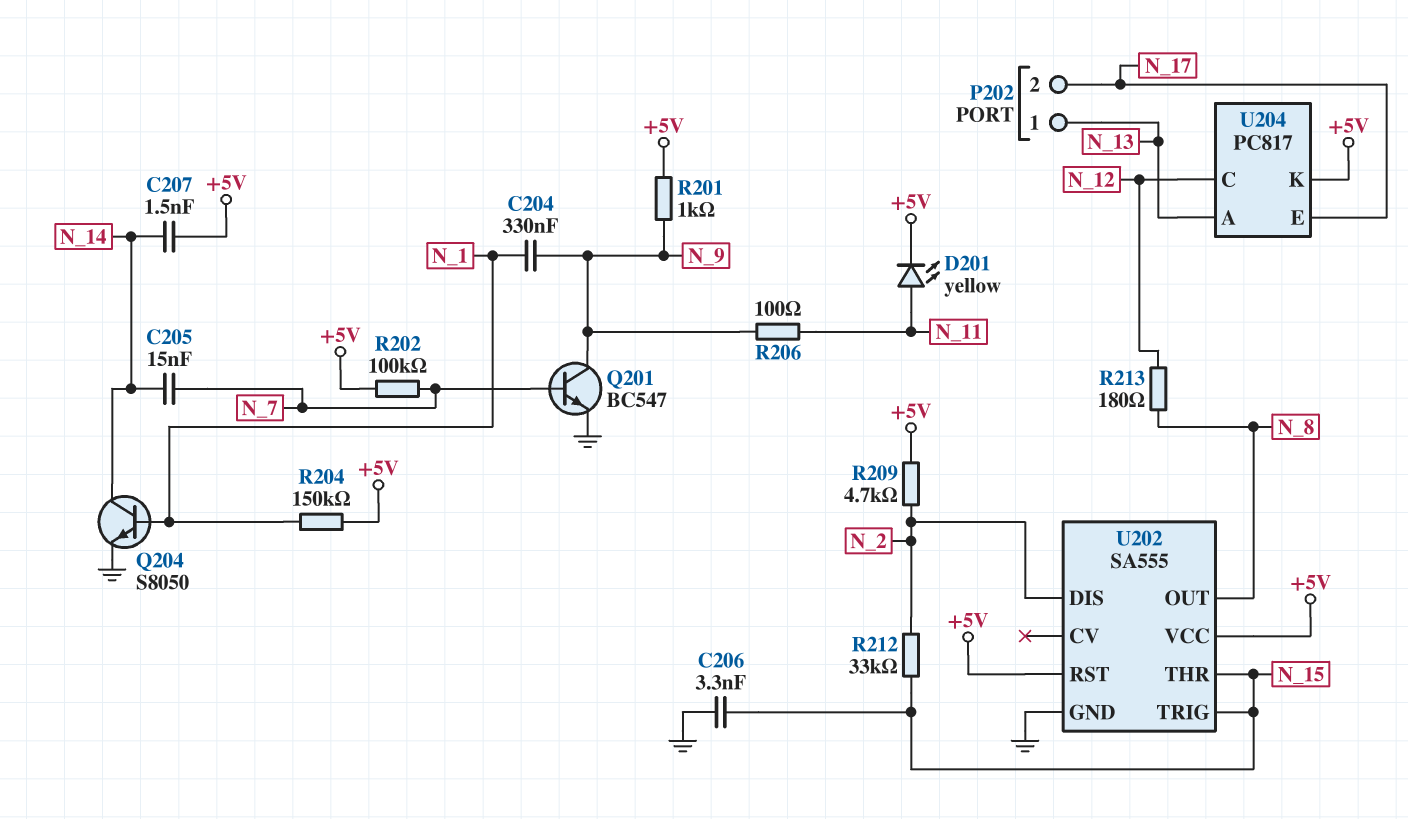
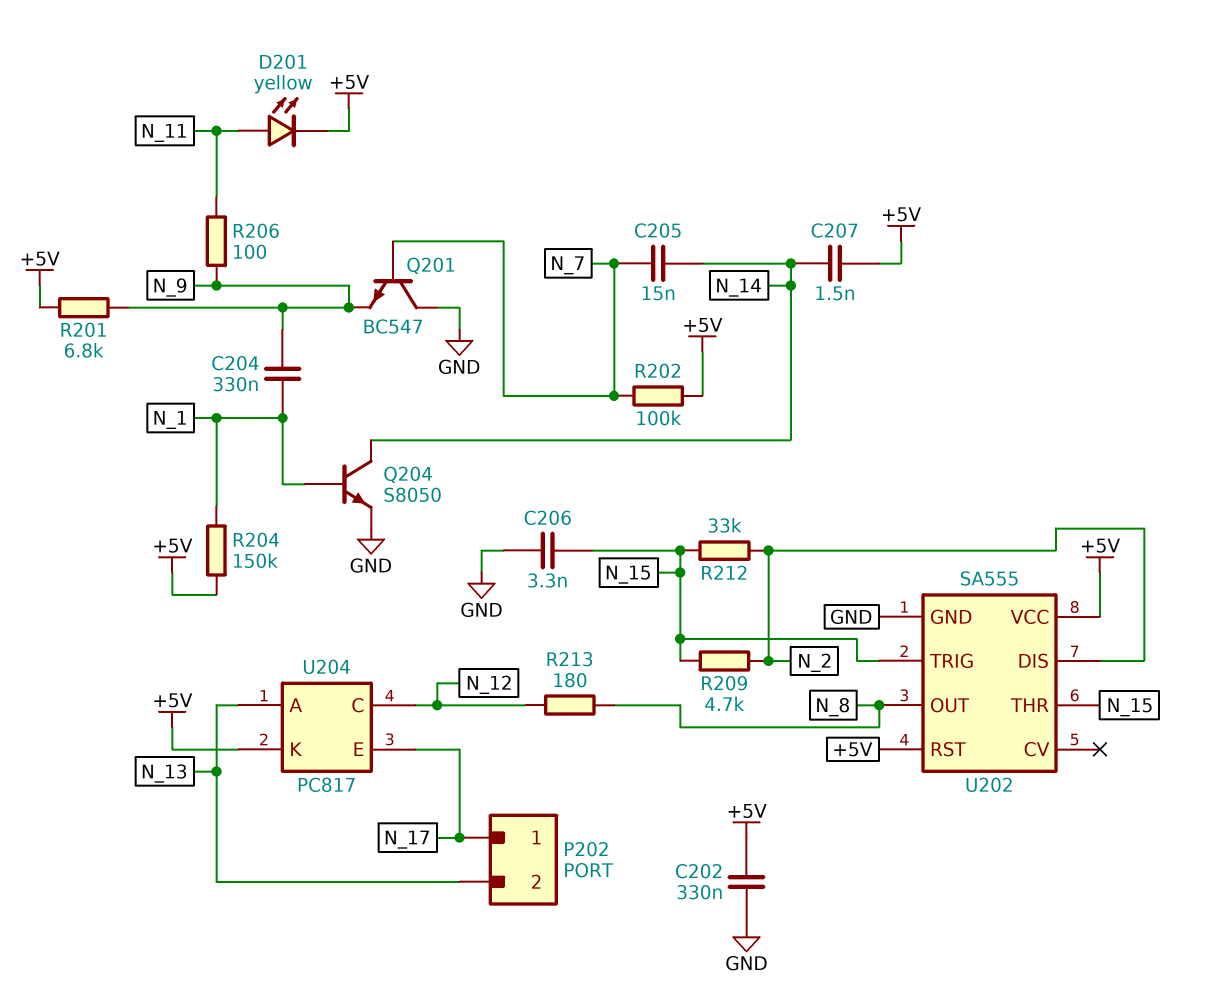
C202: none -> 330nF (+5V, GND)
P202 pin 1: N_13 -> N_17
P202 pin 2: N_17 -> N_13
Q201: NPN BC547 (B N_7, C N_9, E GND) -> NPN BC547 (B N_7, C GND, E N_9)
R201: 1k (+5V, N_9) -> 6.8k (+5V, N_9)
R209: 4.7k (+5V, N_2) -> 4.7k (N_2, N_15)

